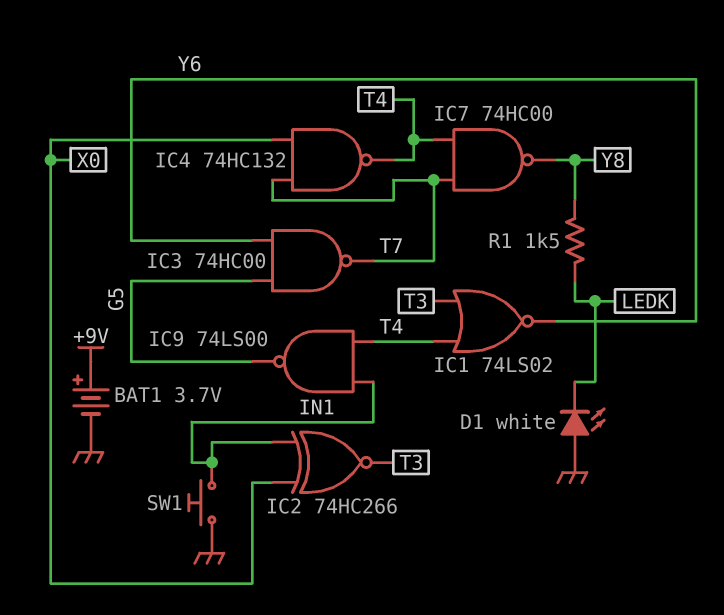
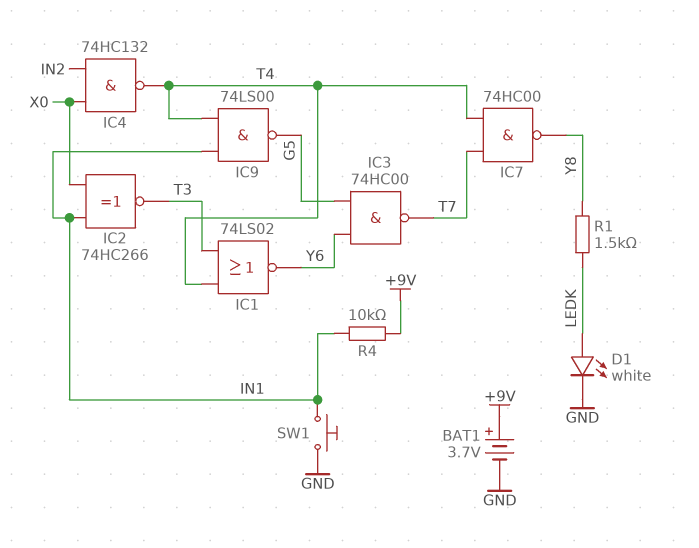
D1: LED white (A GND, K LEDK) -> LED white (A LEDK, K GND)
IC4: NAND 74HC132 (in T7, in X0, out T4) -> NAND 74HC132 (in IN2, in X0, out T4)
R4: none -> 10k (+9V, IN1)

